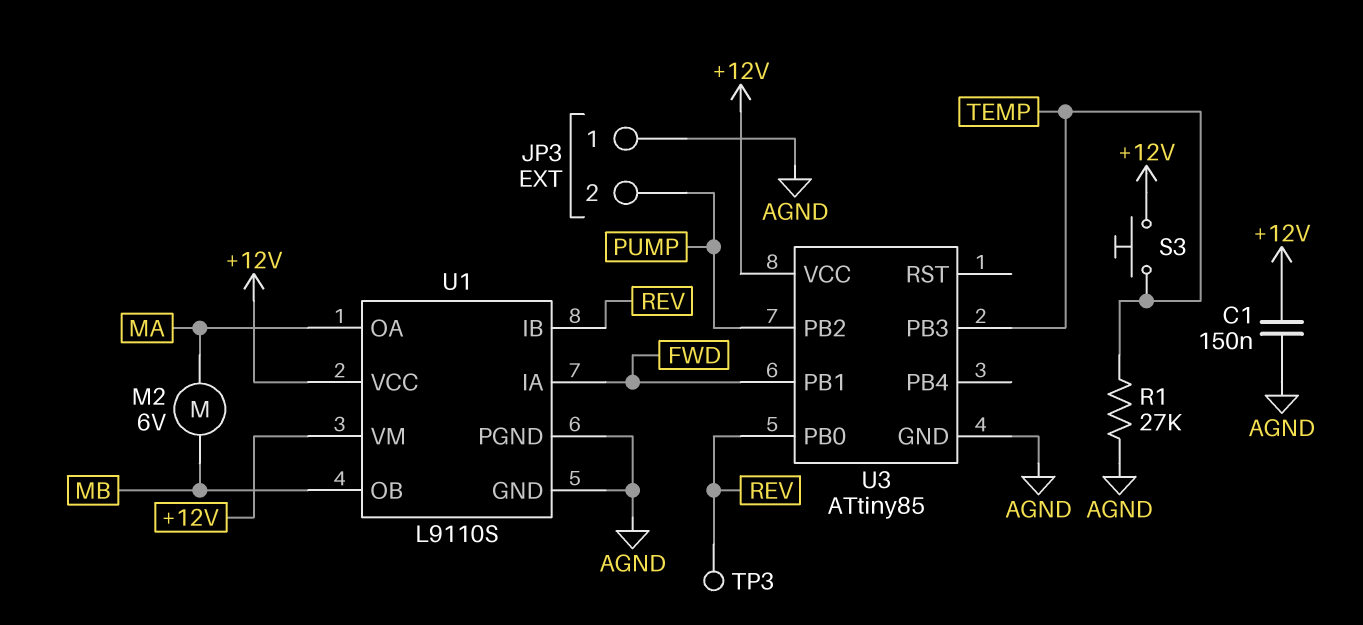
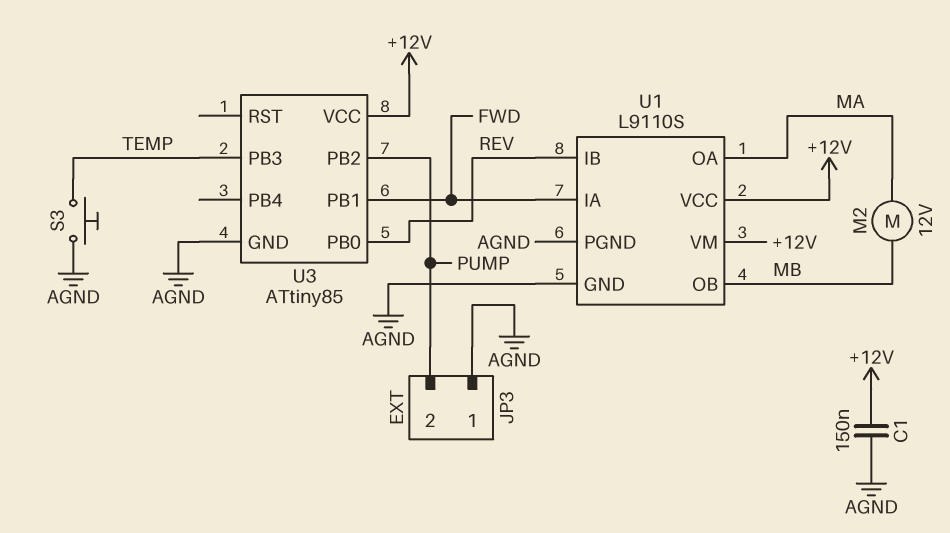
M2: motor 6V (MA, MB) -> motor 12V (MA, MB)
R1: 27k (AGND, TEMP) -> none
S3: button (+12V, TEMP) -> button (AGND, TEMP)
TP3: test point (REV) -> none

